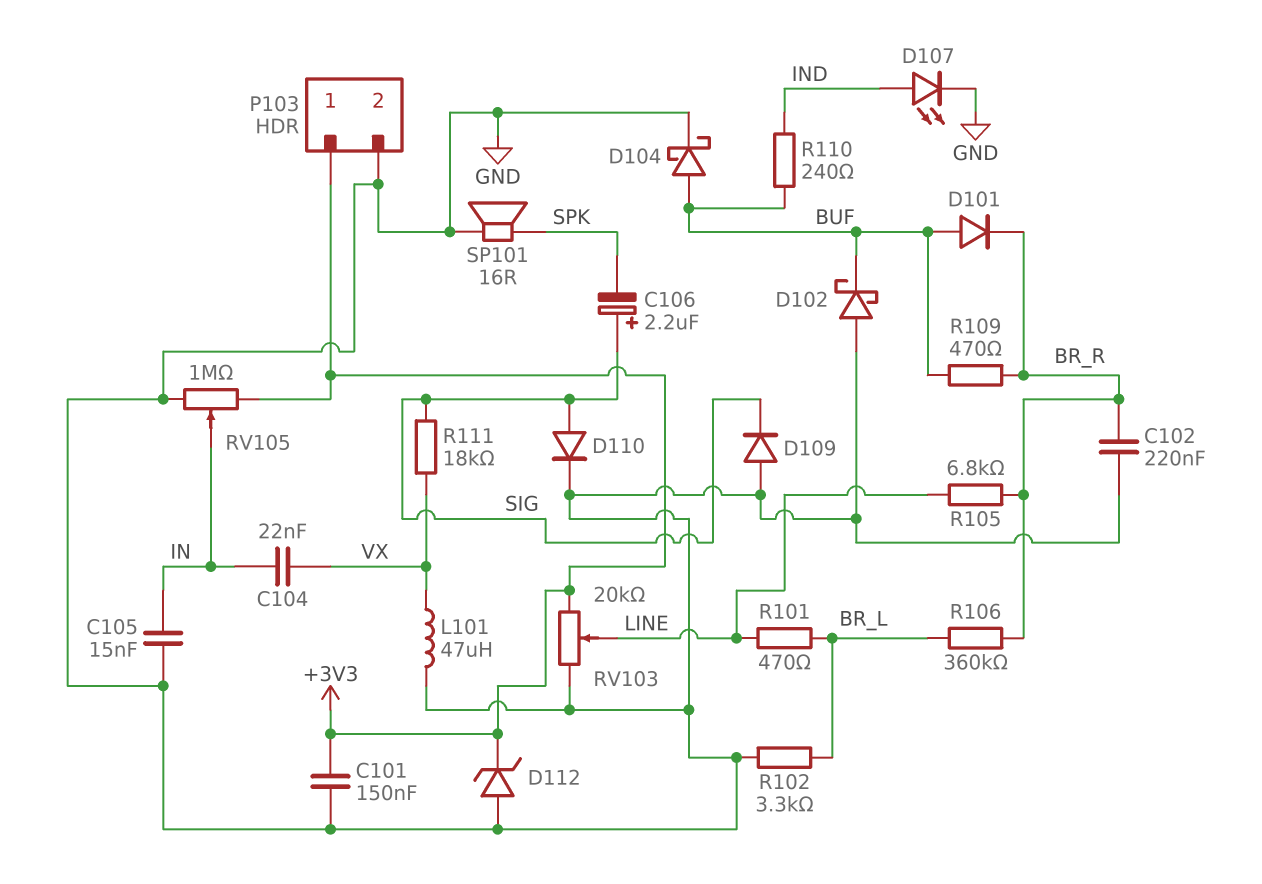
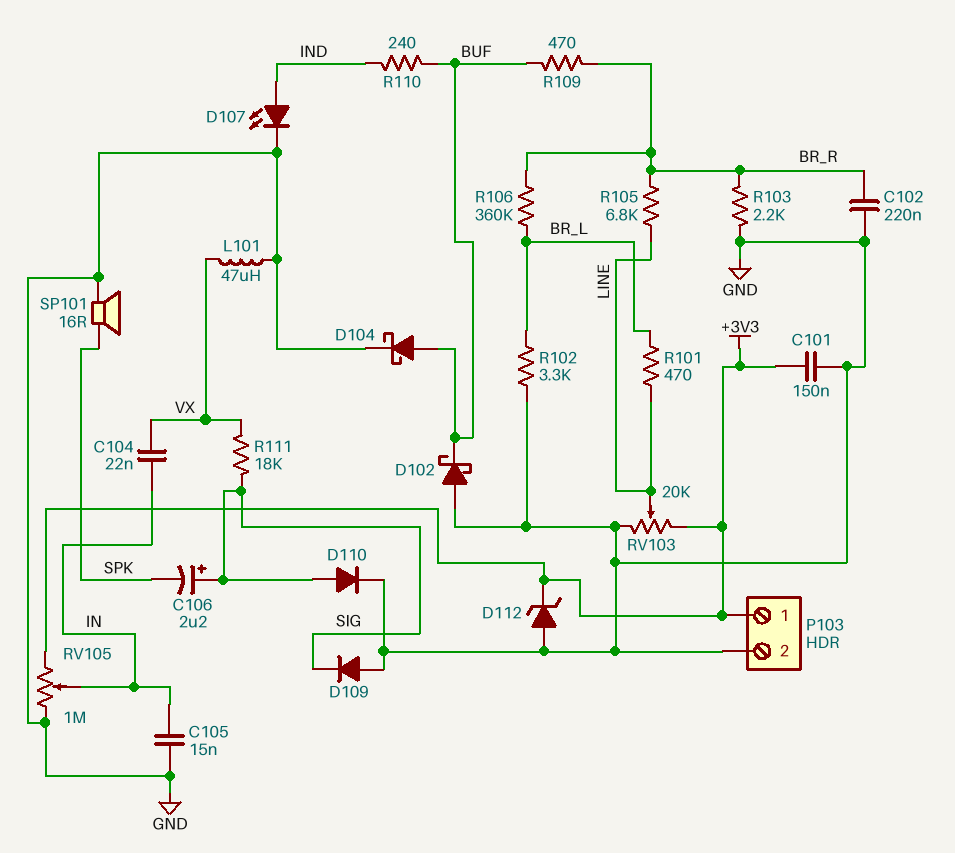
D101: diode (A BUF, K BR_R) -> none
R103: none -> 2.2k (BR_R, GND)

